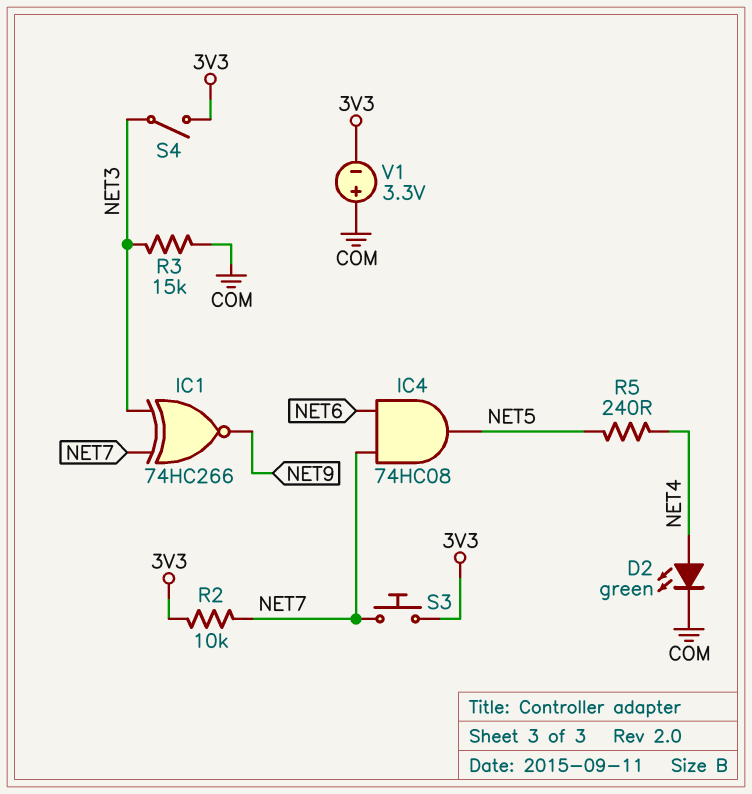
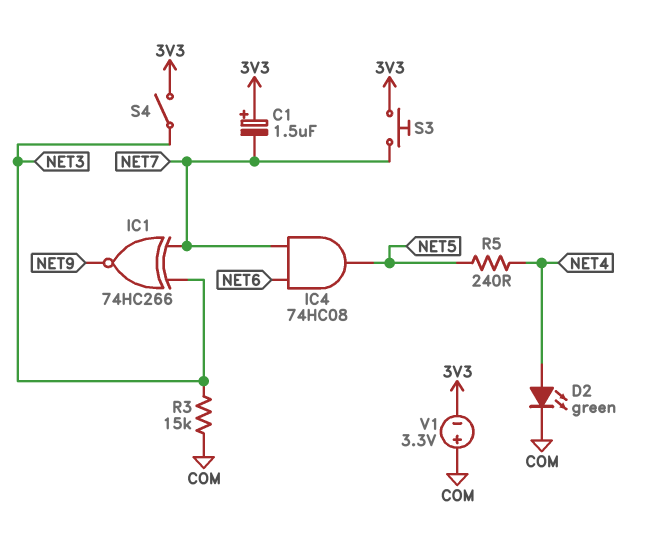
C1: none -> 1.5uF (plus 3V3, minus NET7)
R2: 10k (3V3, NET7) -> none

